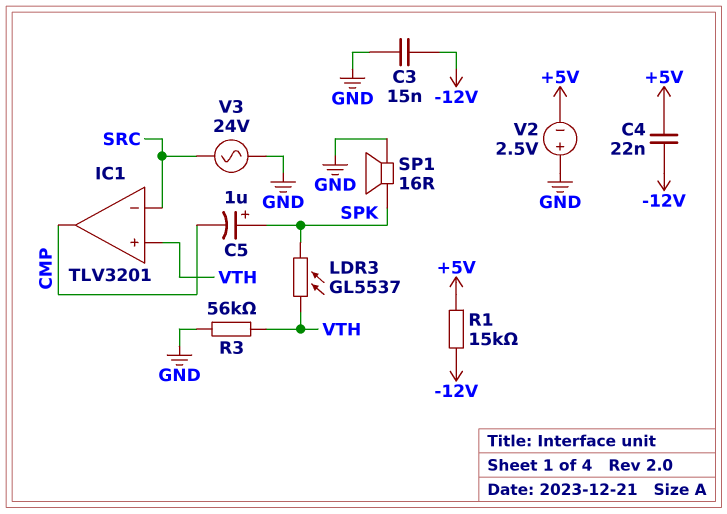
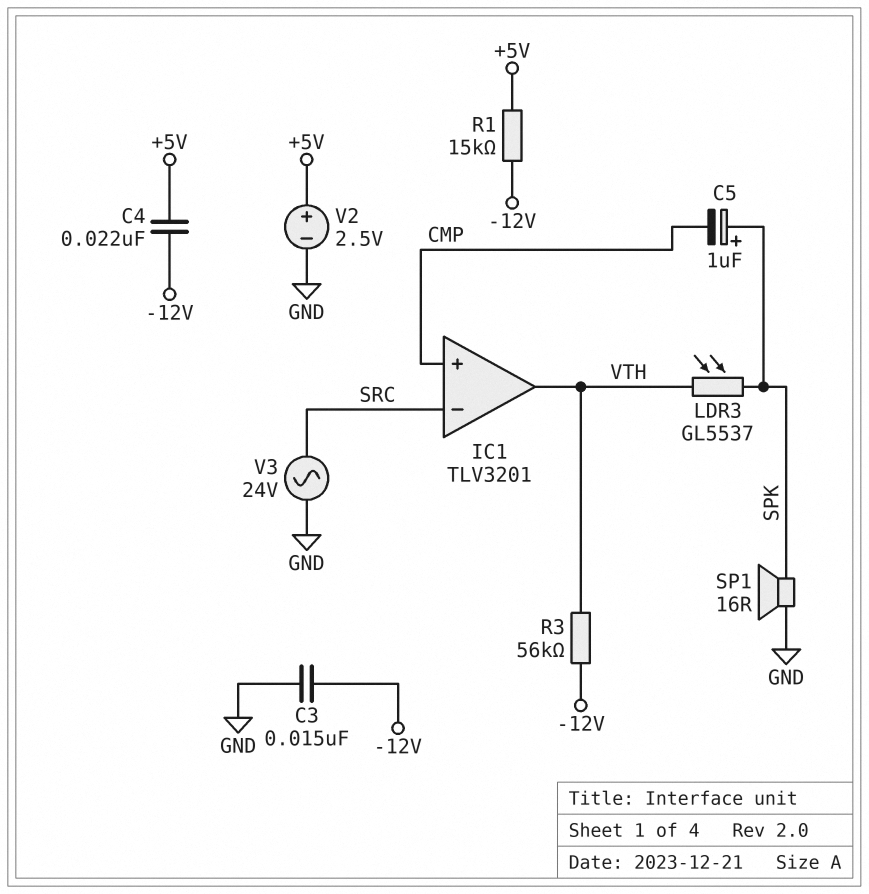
IC1 pin in+: VTH -> CMP
IC1 pin out: CMP -> VTH
R3: 56k (GND, VTH) -> 56k (-12V, VTH)
V2: 2.5V (plus GND, minus +5V) -> 2.5V (plus +5V, minus GND)

